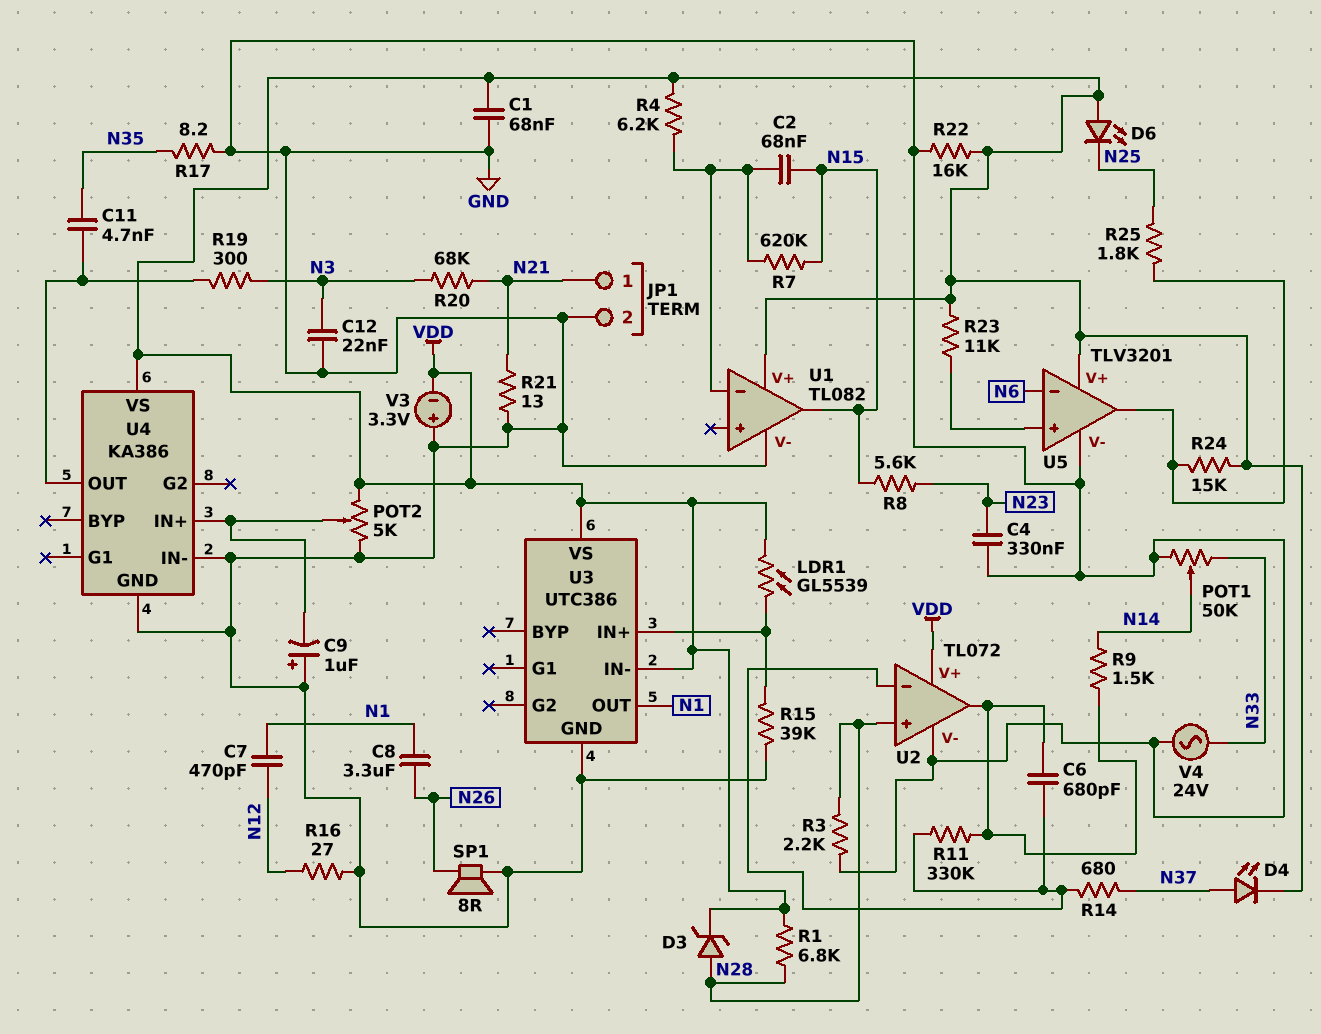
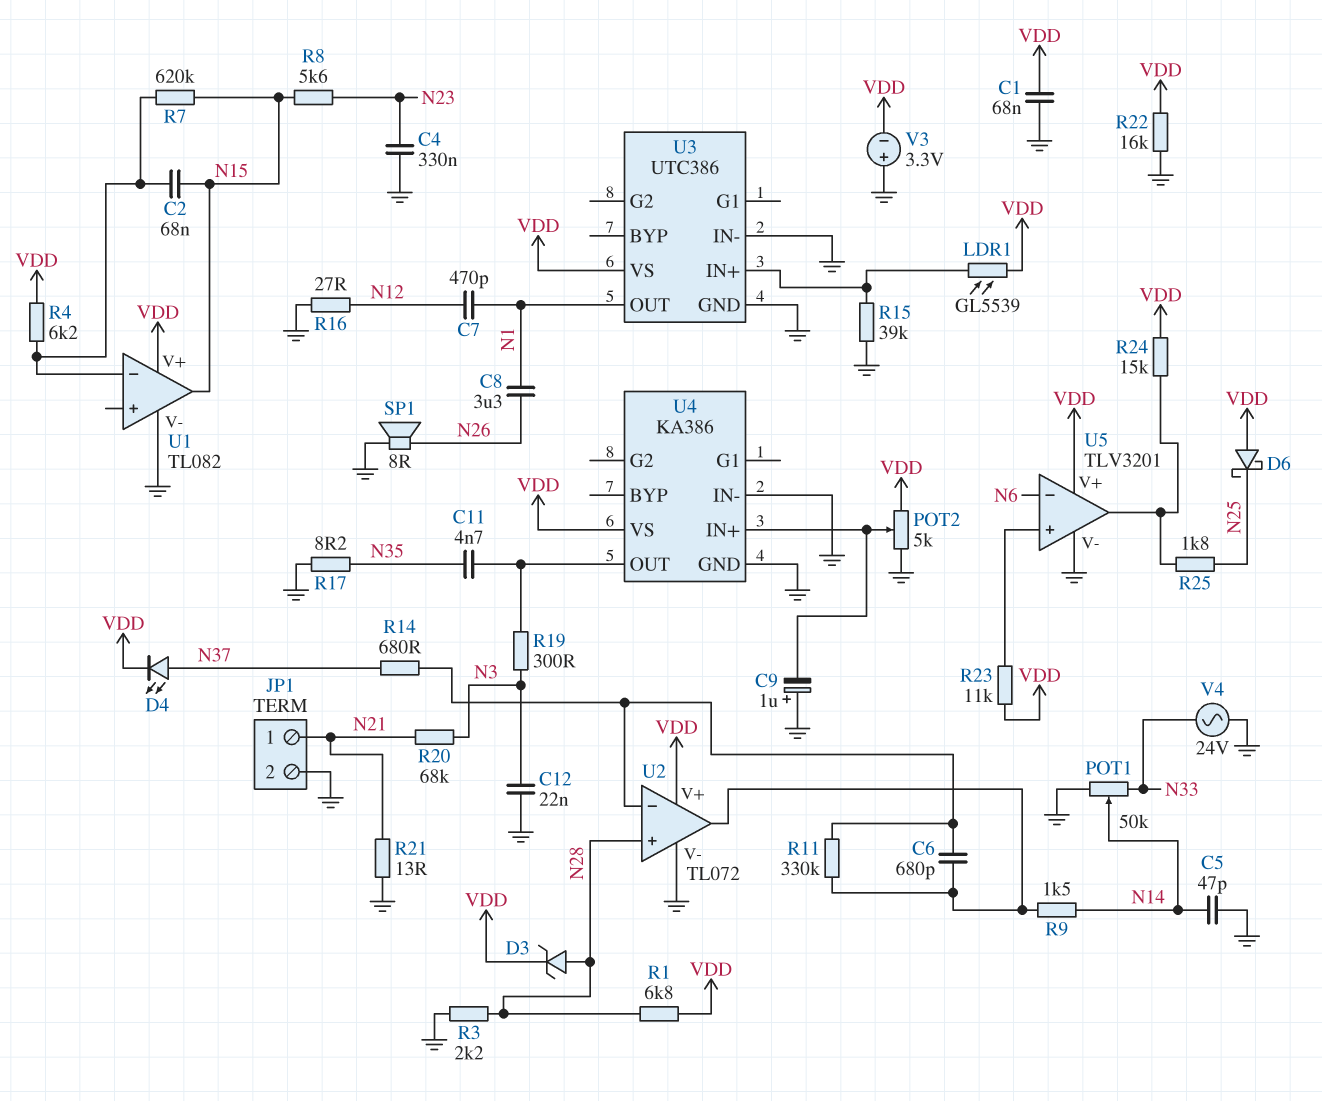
C5: none -> 47pF (GND, N14)
D6: LED (A VDD, K N25) -> schottky (A VDD, K N25)
U3 pin IN-: VDD -> GND

